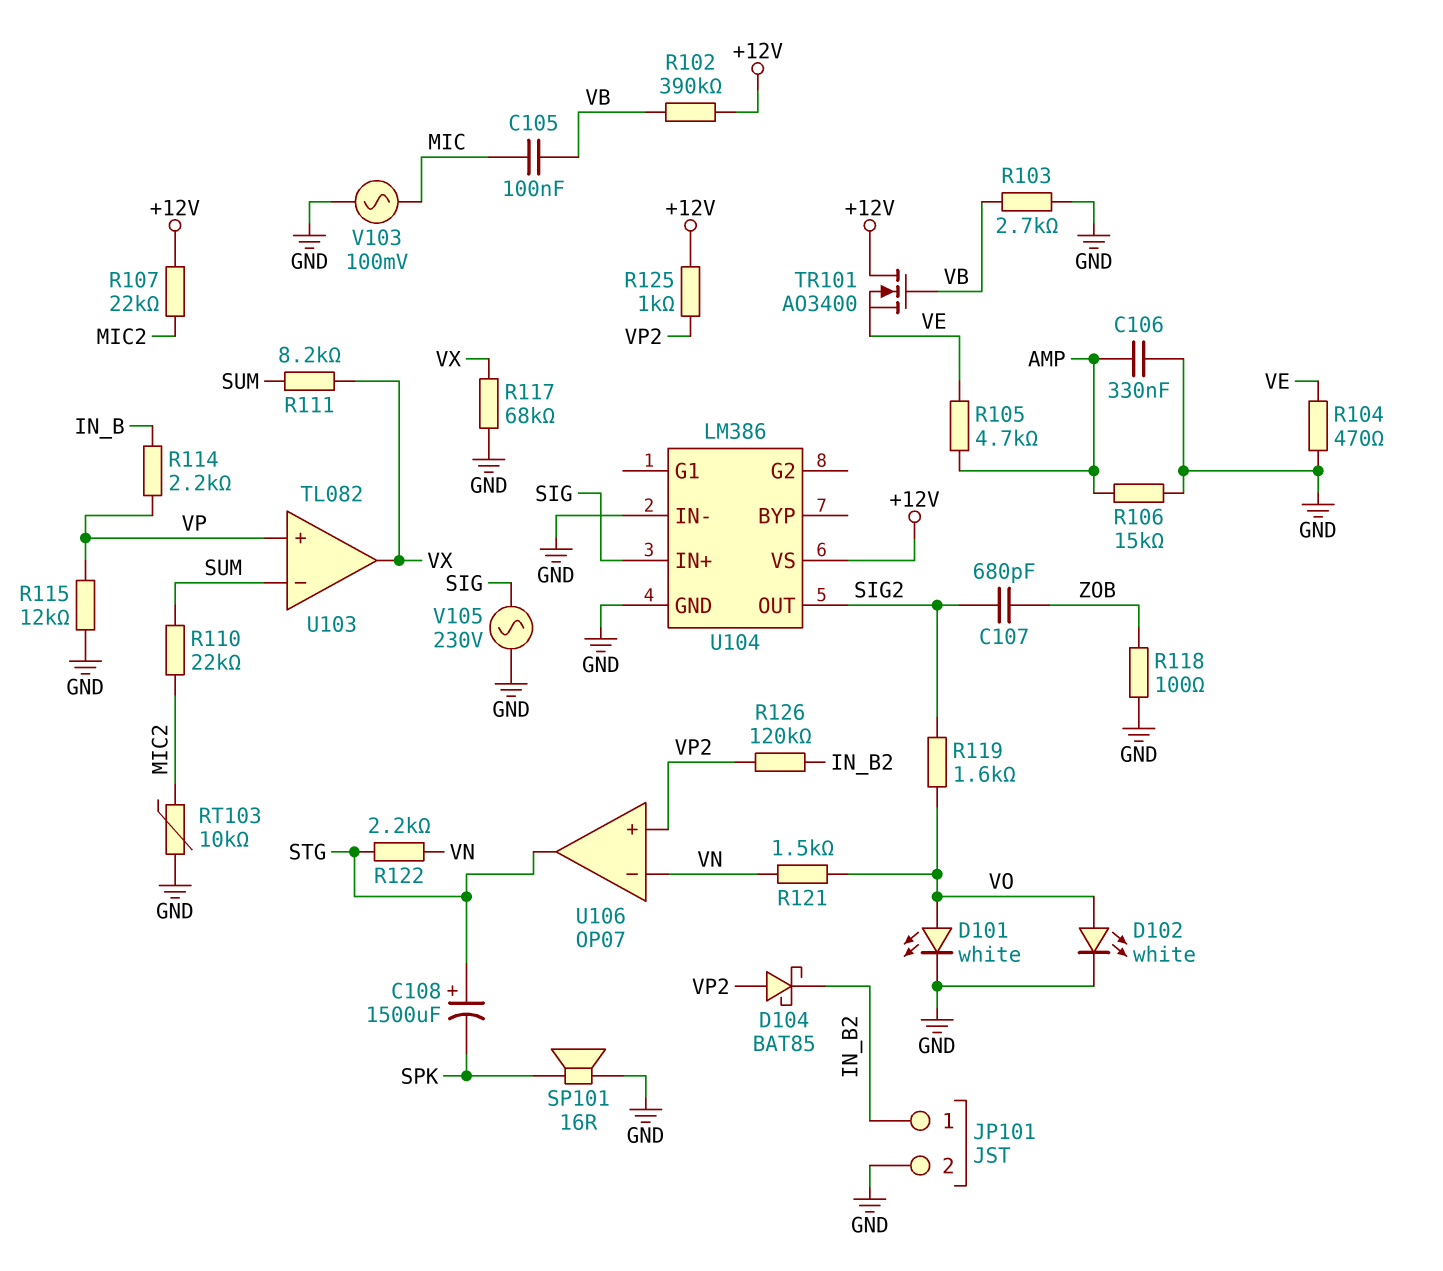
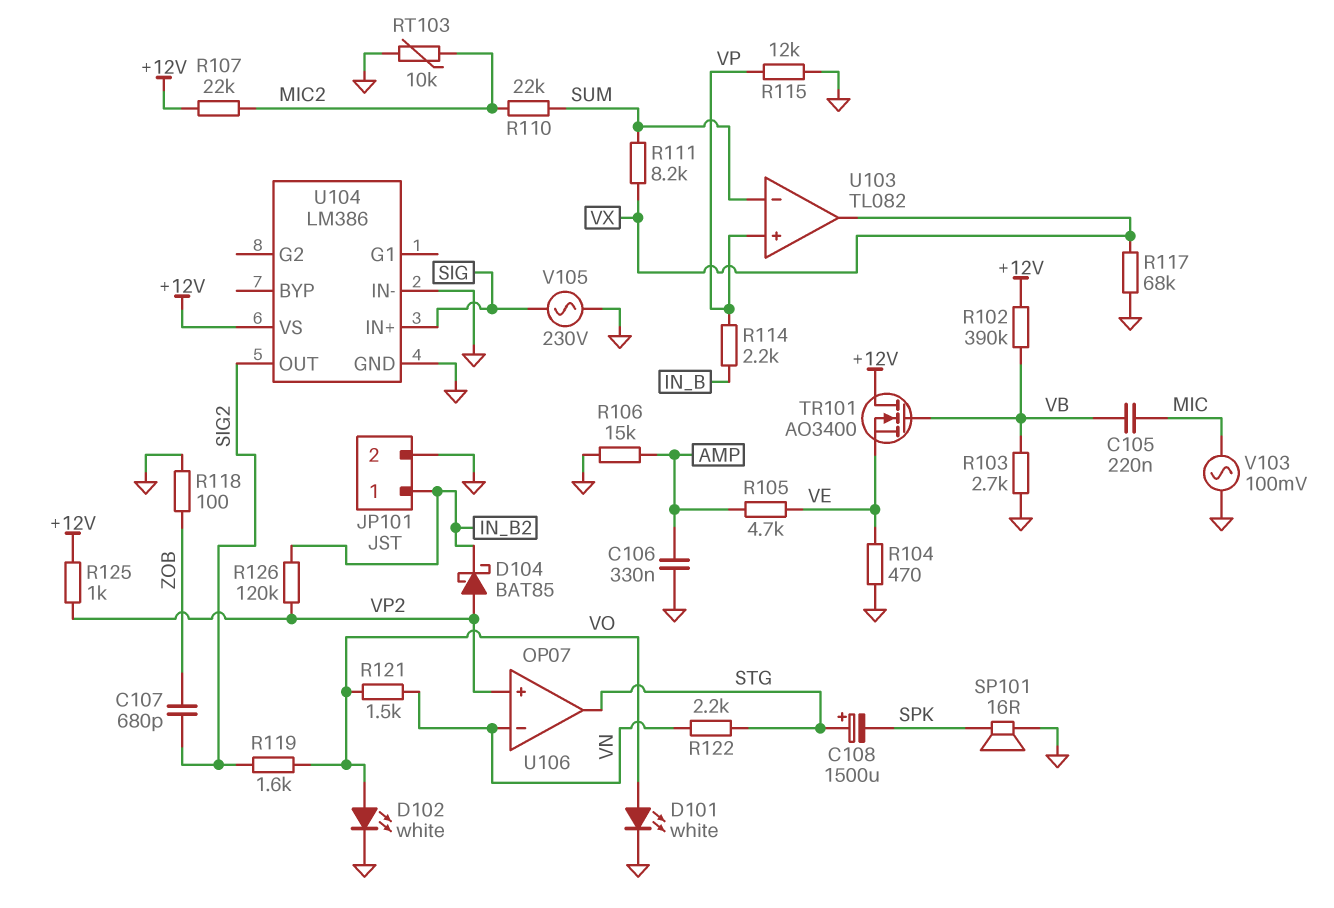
C105: 100nF (MIC, VB) -> 220nF (MIC, VB)

